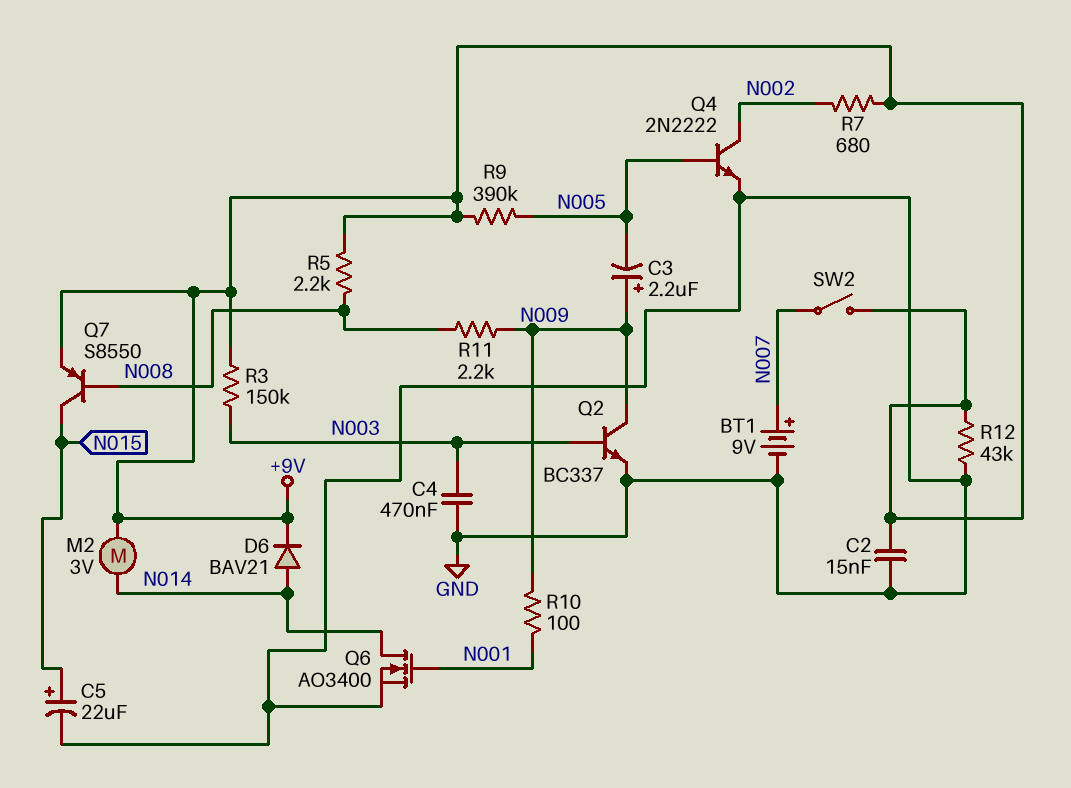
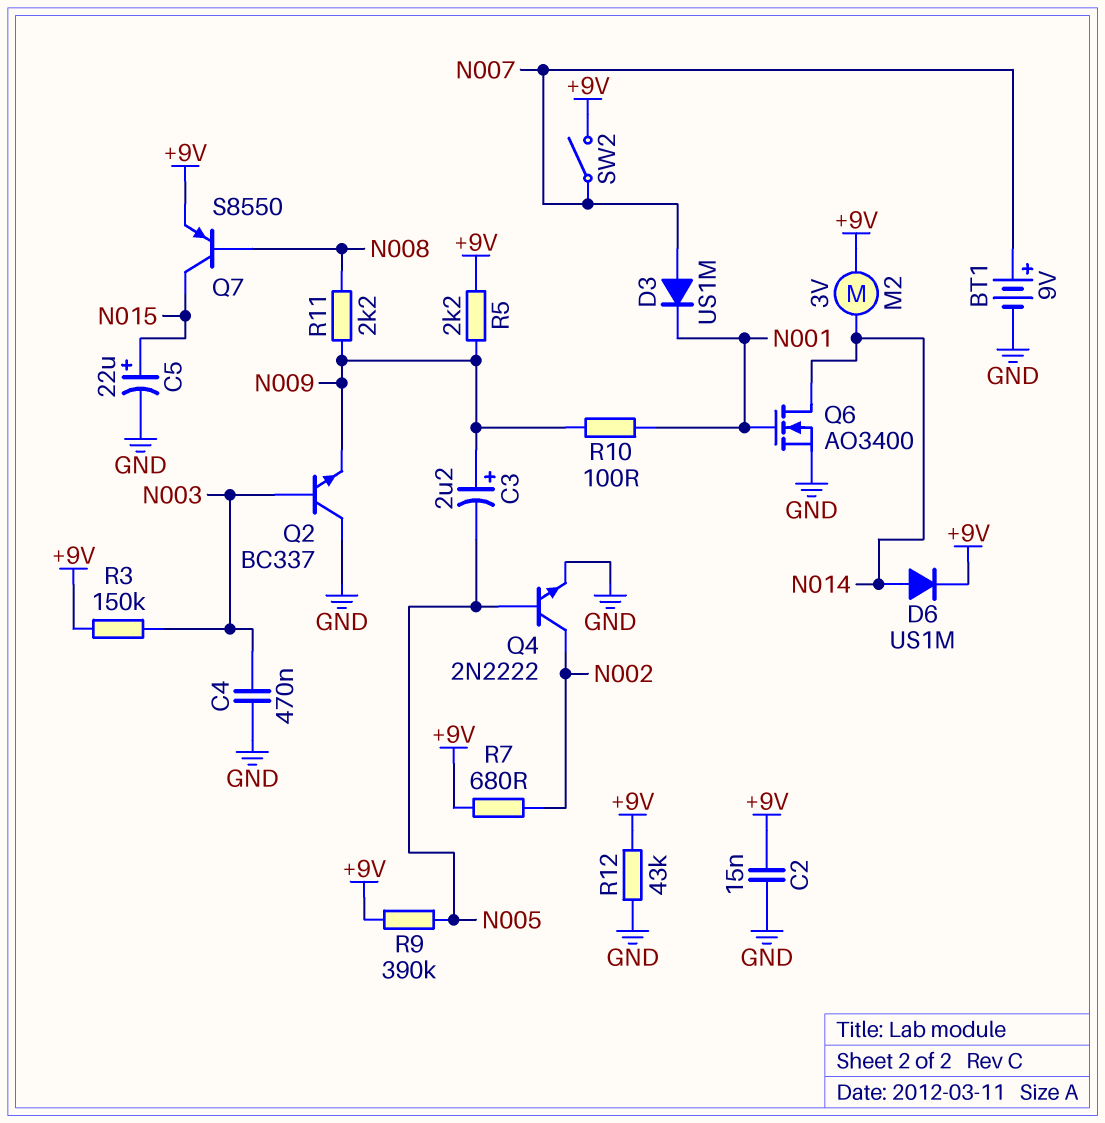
D3: none -> diode US1M (A N007, K N001)
D6: diode BAV21 (A N014, K +9V) -> diode US1M (A N014, K +9V)
Q2: NPN BC337 (B N003, C N009, E GND) -> NPN BC337 (B N003, C GND, E N009)
R5: 2.2k (+9V, N008) -> 2.2k (+9V, N009)

